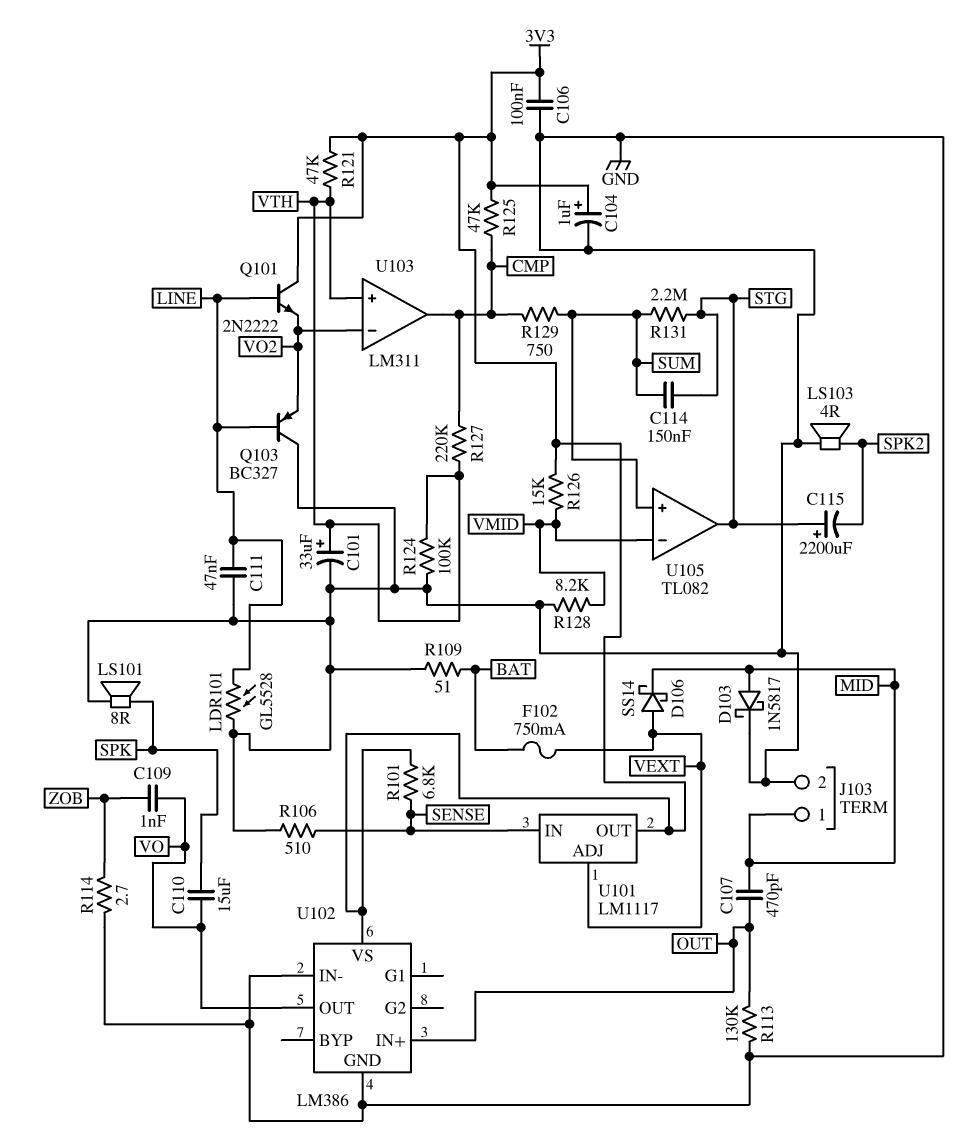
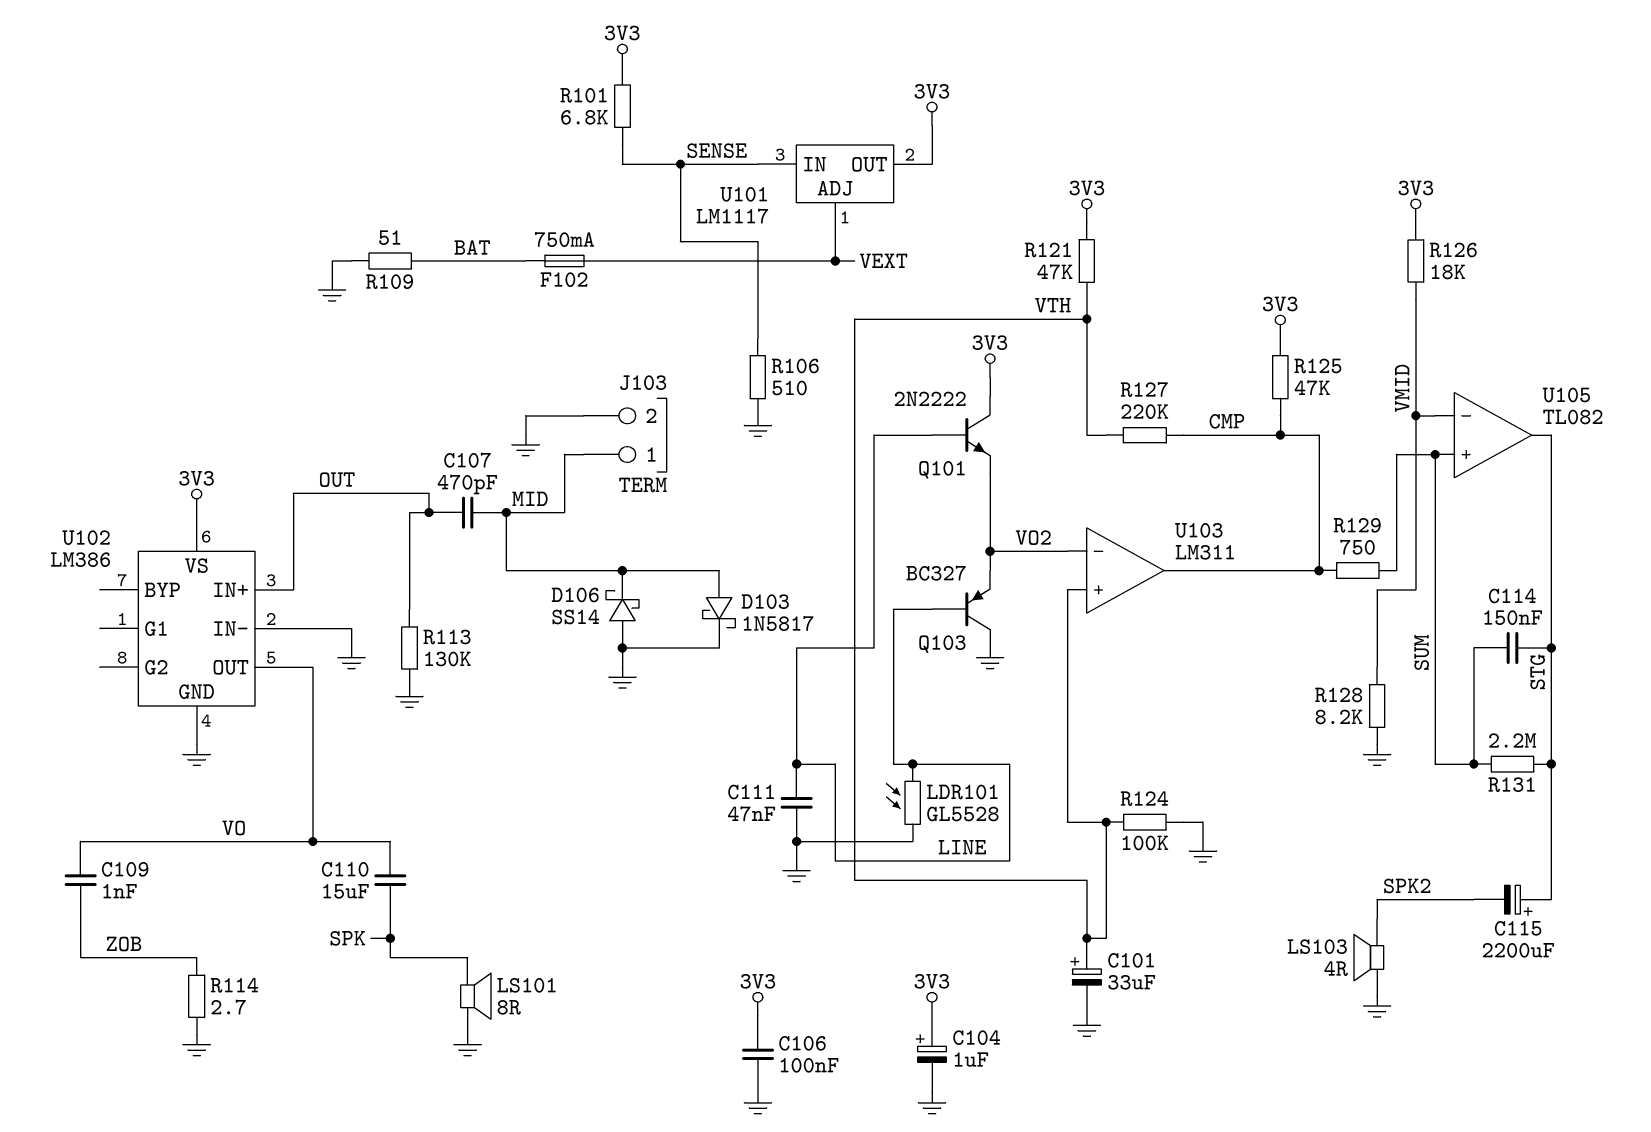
D106: schottky SS14 (A VEXT, K MID) -> schottky SS14 (A GND, K MID)
R126: 15k (3V3, VMID) -> 18k (3V3, VMID)

